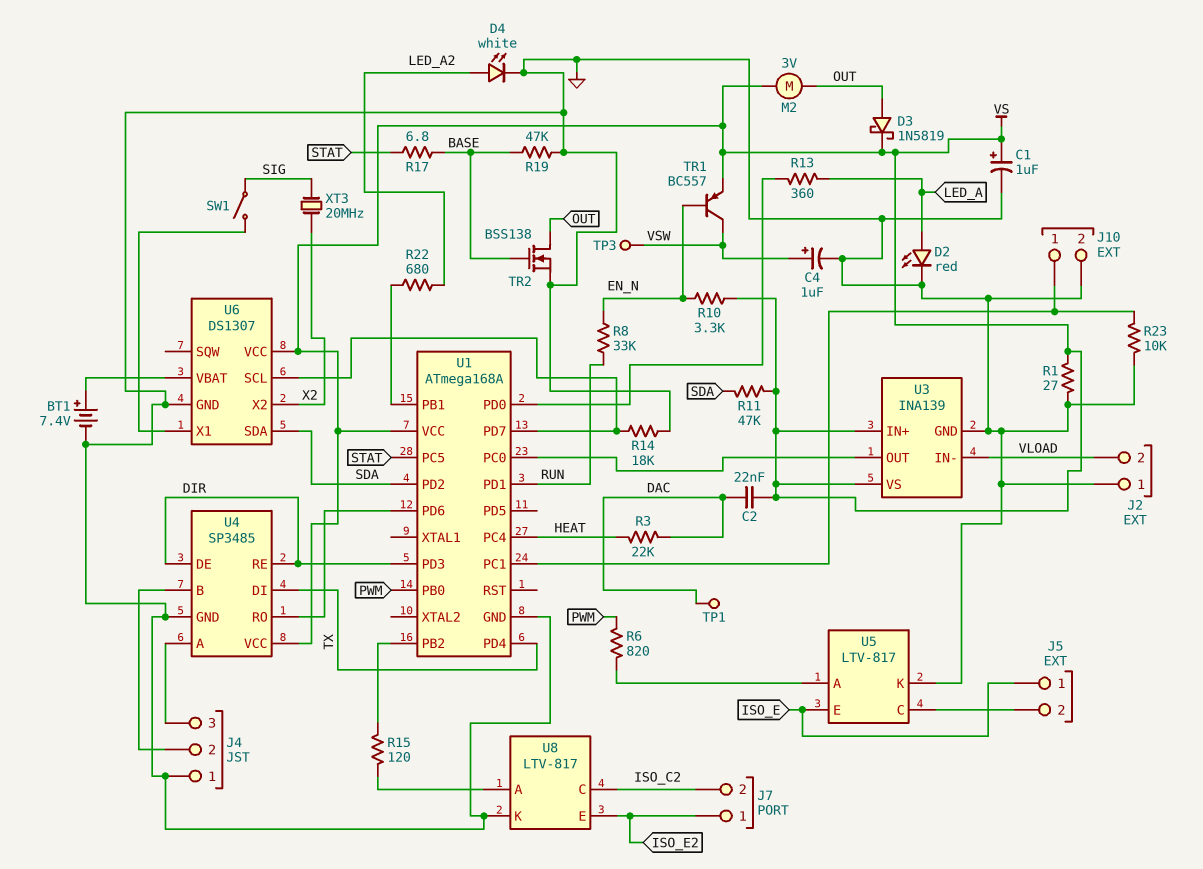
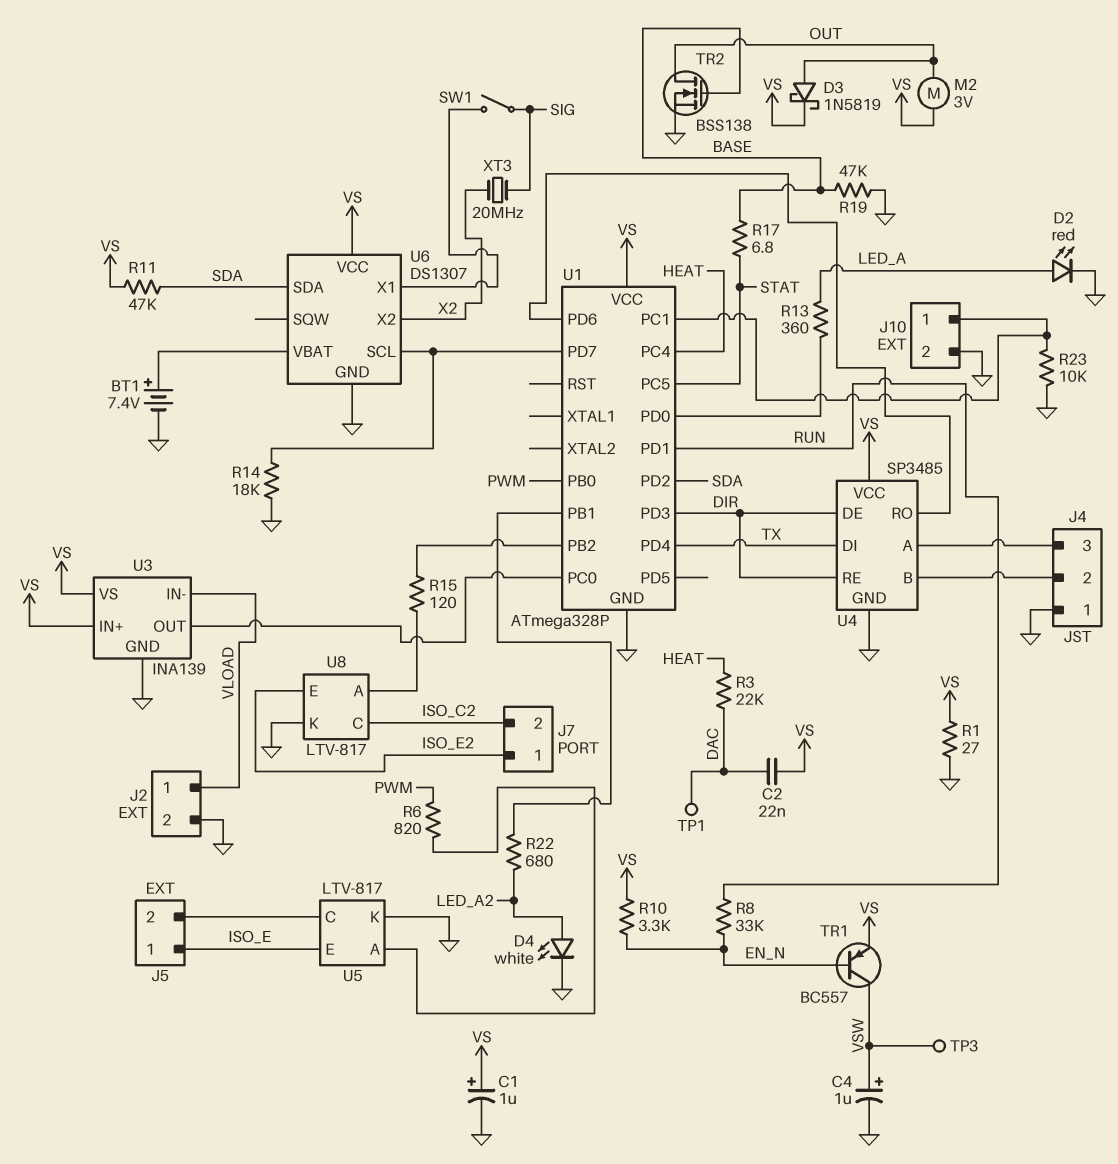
J2 pin 1: GND -> VLOAD
J2 pin 2: VLOAD -> GND
U1: ATmega168A -> ATmega328P

